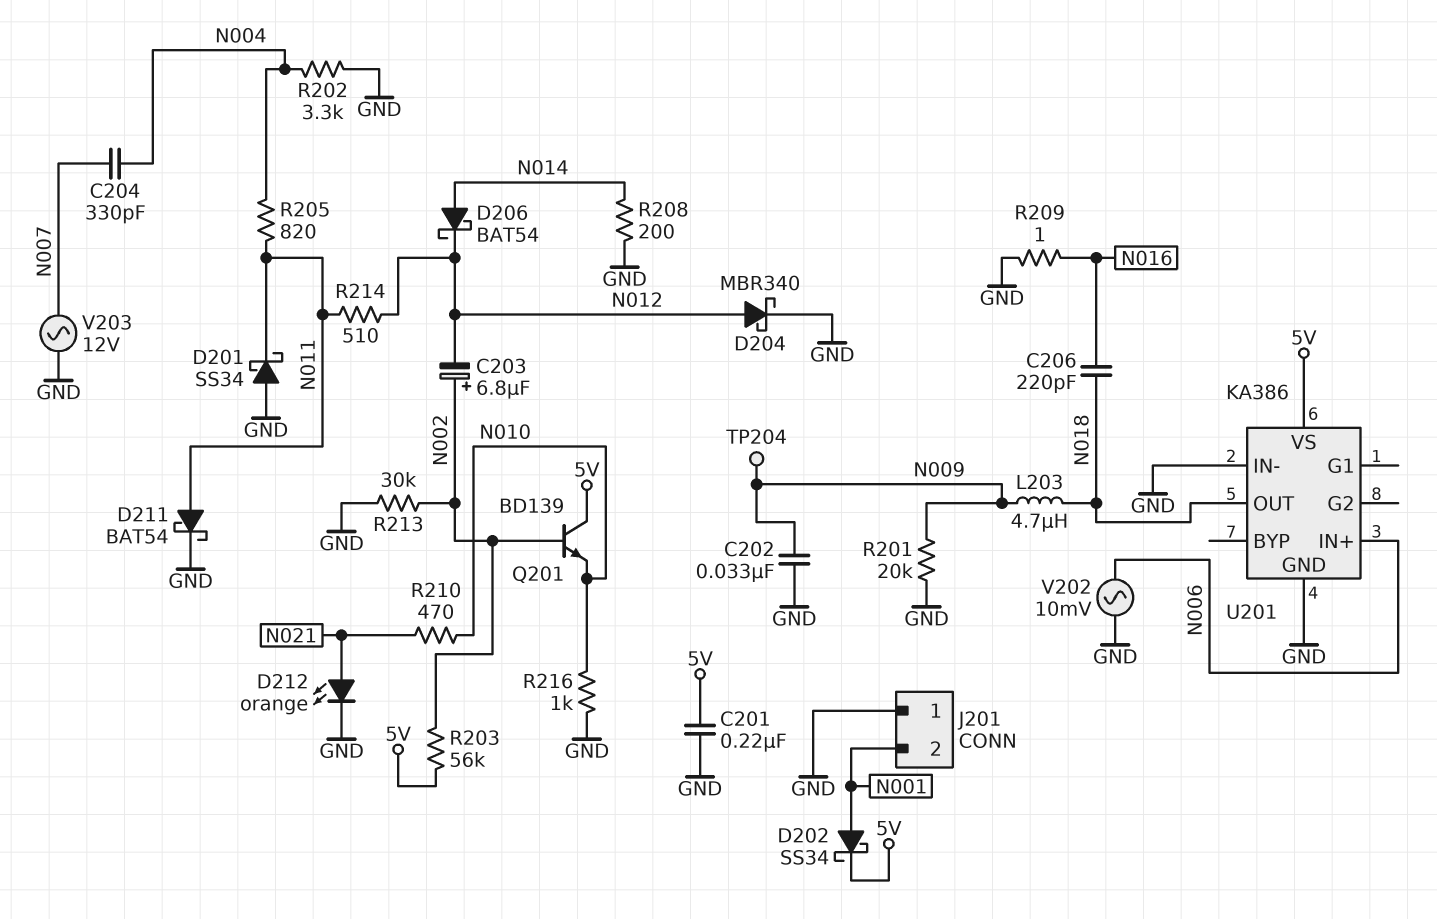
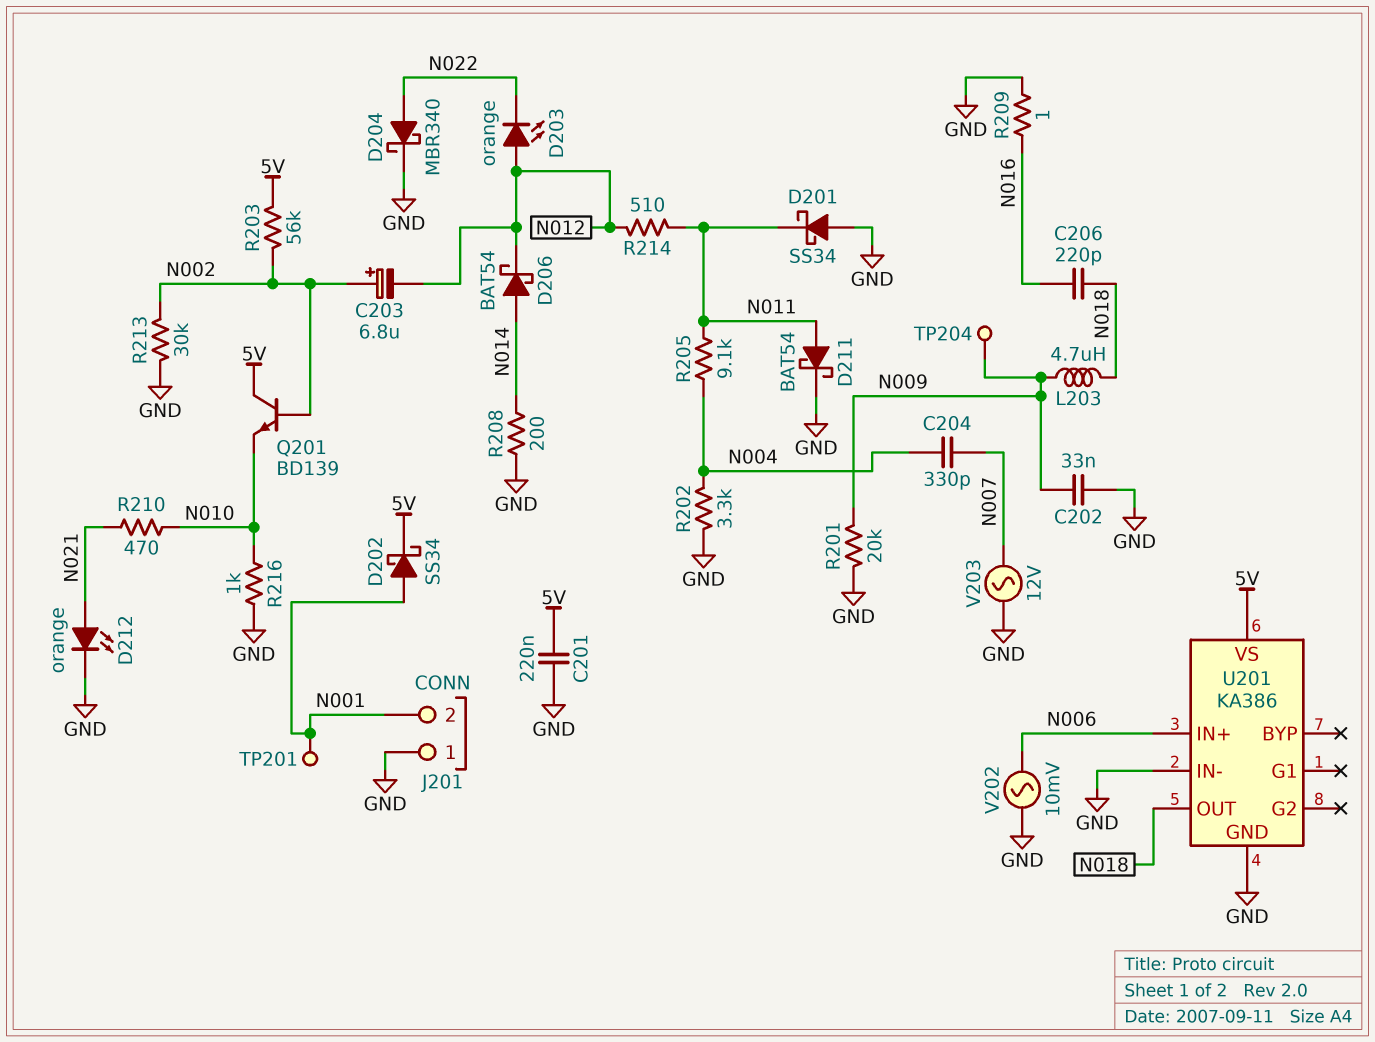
D203: none -> LED orange (A N012, K N022)
D204: schottky MBR340 (A N012, K GND) -> schottky MBR340 (A N022, K GND)
R205: 820 (N004, N011) -> 9.1k (N004, N011)
TP201: none -> test point (N001)

